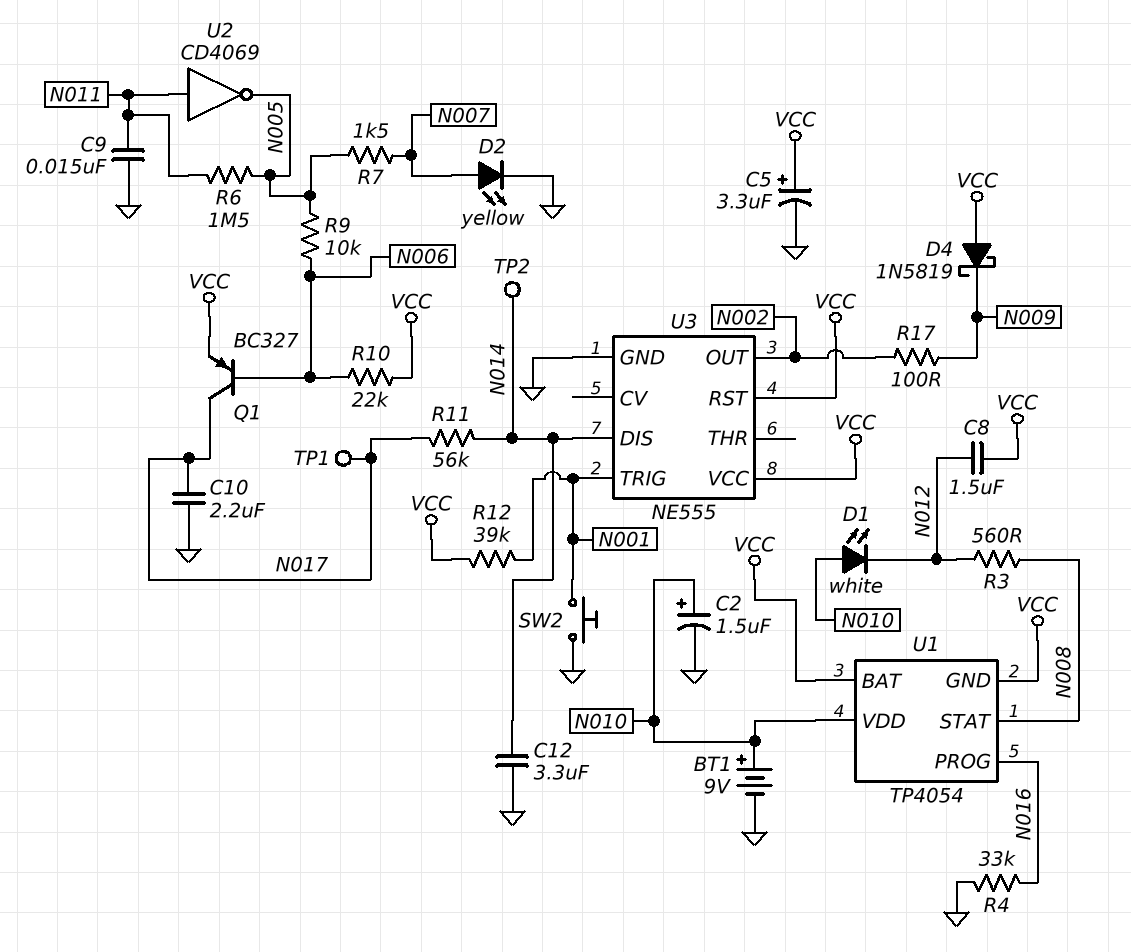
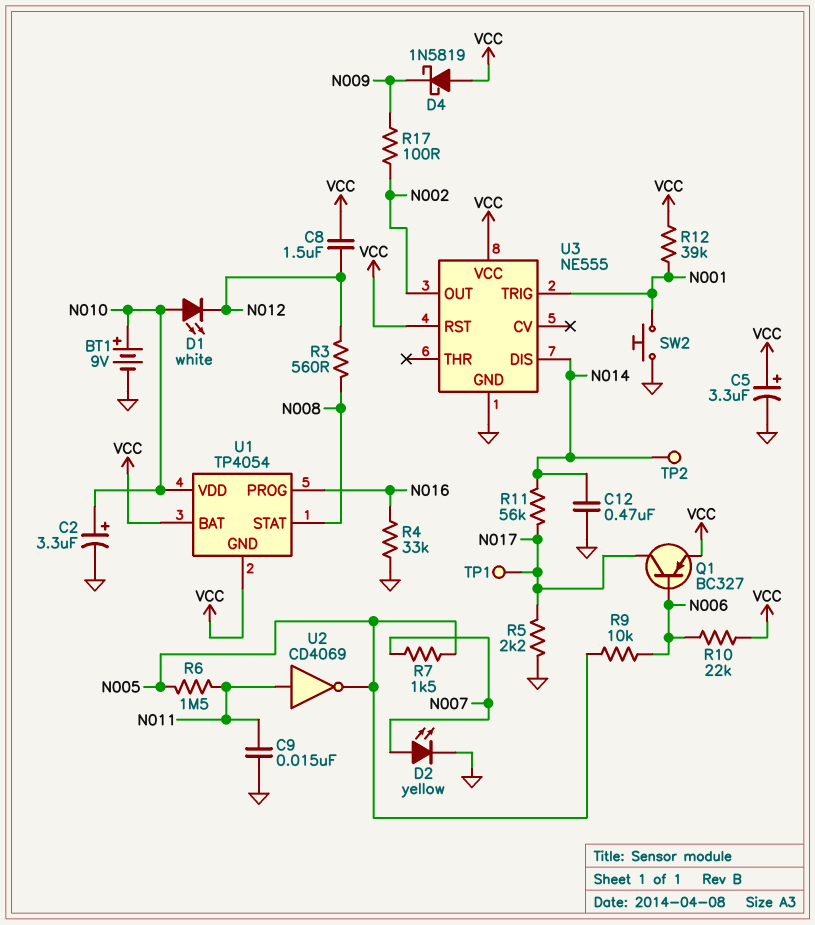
C2: 1.5uF (plus N010, minus GND) -> 3.3uF (plus N010, minus GND)
C10: 2.2uF (GND, N017) -> none
C12: 3.3uF (GND, N014) -> 470nF (GND, N014)
R5: none -> 2.2k (GND, N017)

